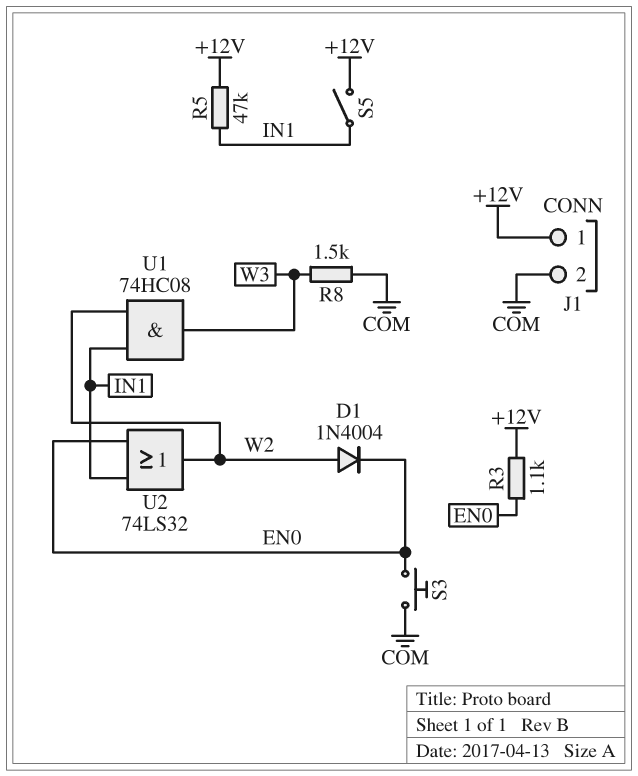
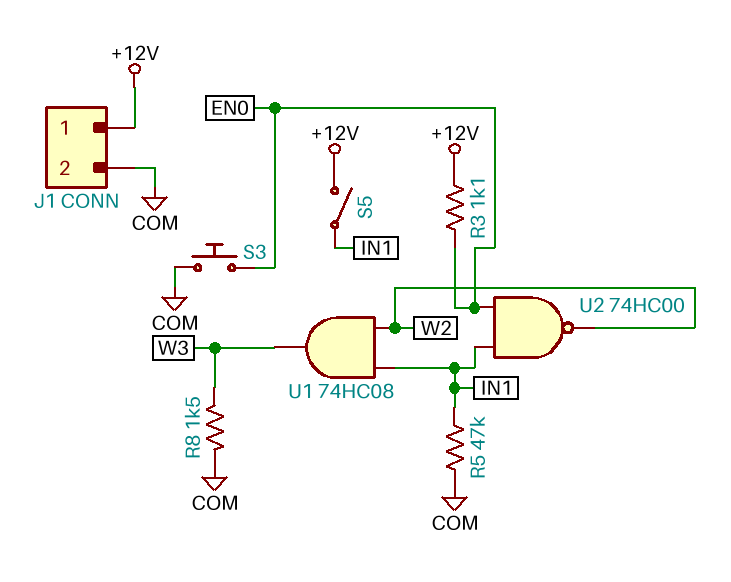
D1: diode 1N4004 (A W2, K EN0) -> none
R5: 47k (+12V, IN1) -> 47k (COM, IN1)
U2: OR 74LS32 (in EN0, in IN1, out W2) -> NAND 74HC00 (in EN0, in IN1, out W2)

